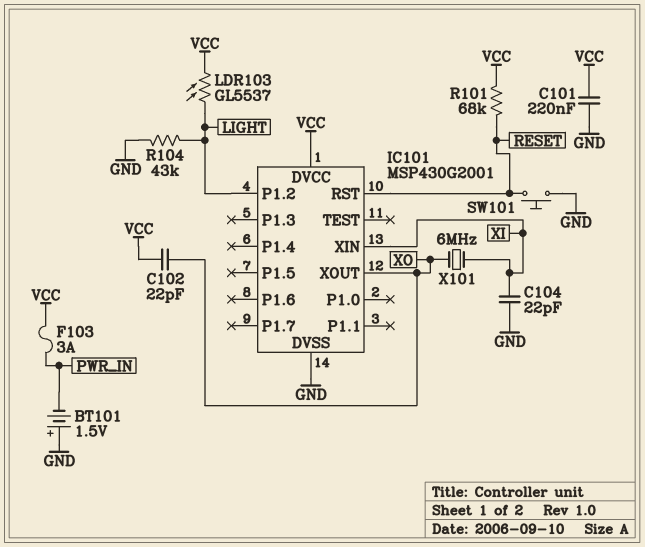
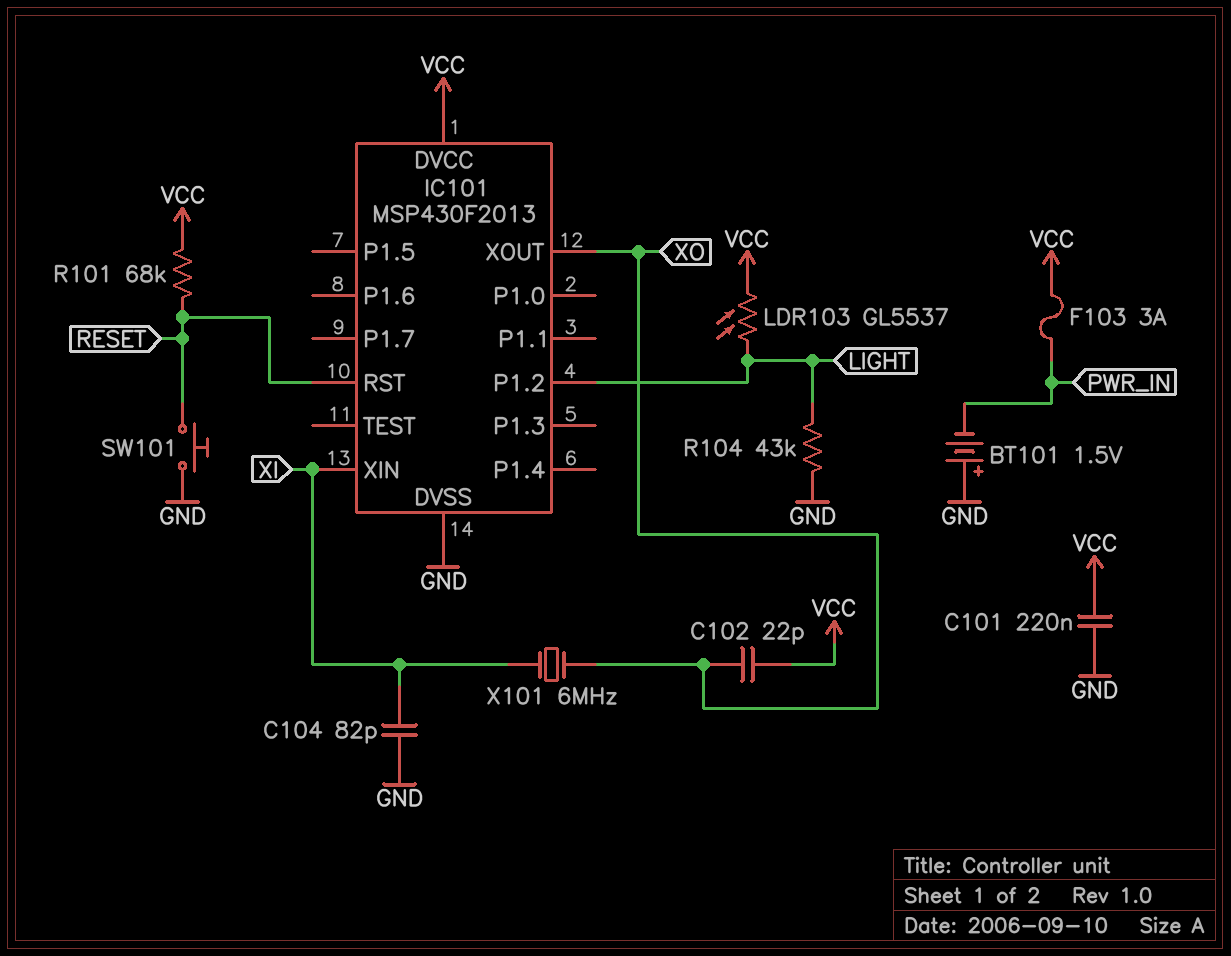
C104: 22pF (GND, XI) -> 82pF (GND, XI)
IC101: MSP430G2001 -> MSP430F2013

